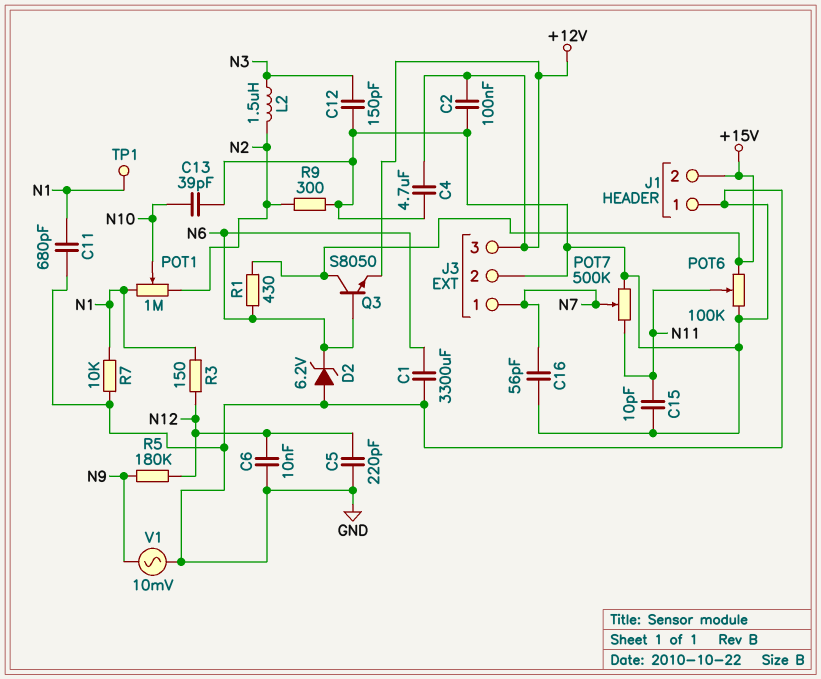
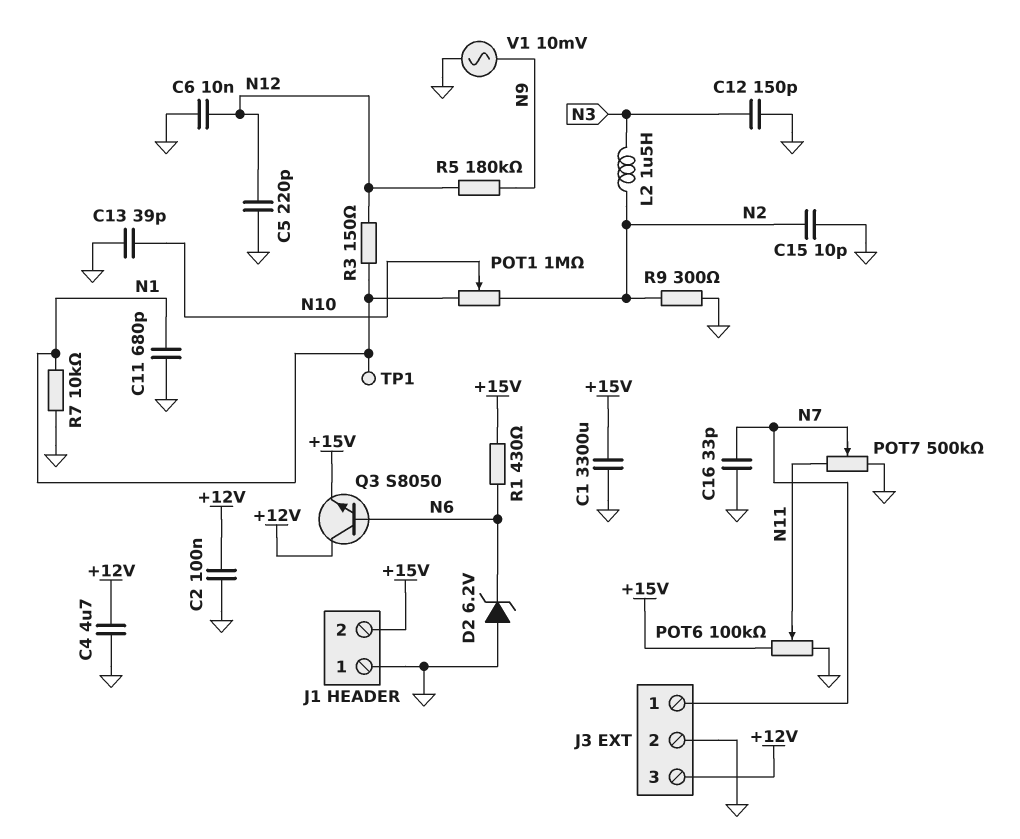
C1: 3300uF (GND, N6) -> 3300uF (+15V, GND)
C15: 10pF (GND, N11) -> 10pF (GND, N2)
C16: 56pF (GND, N7) -> 33pF (GND, N7)
Q3: NPN S8050 (B N6, C +15V, E +12V) -> NPN S8050 (B N6, C +12V, E +15V)

